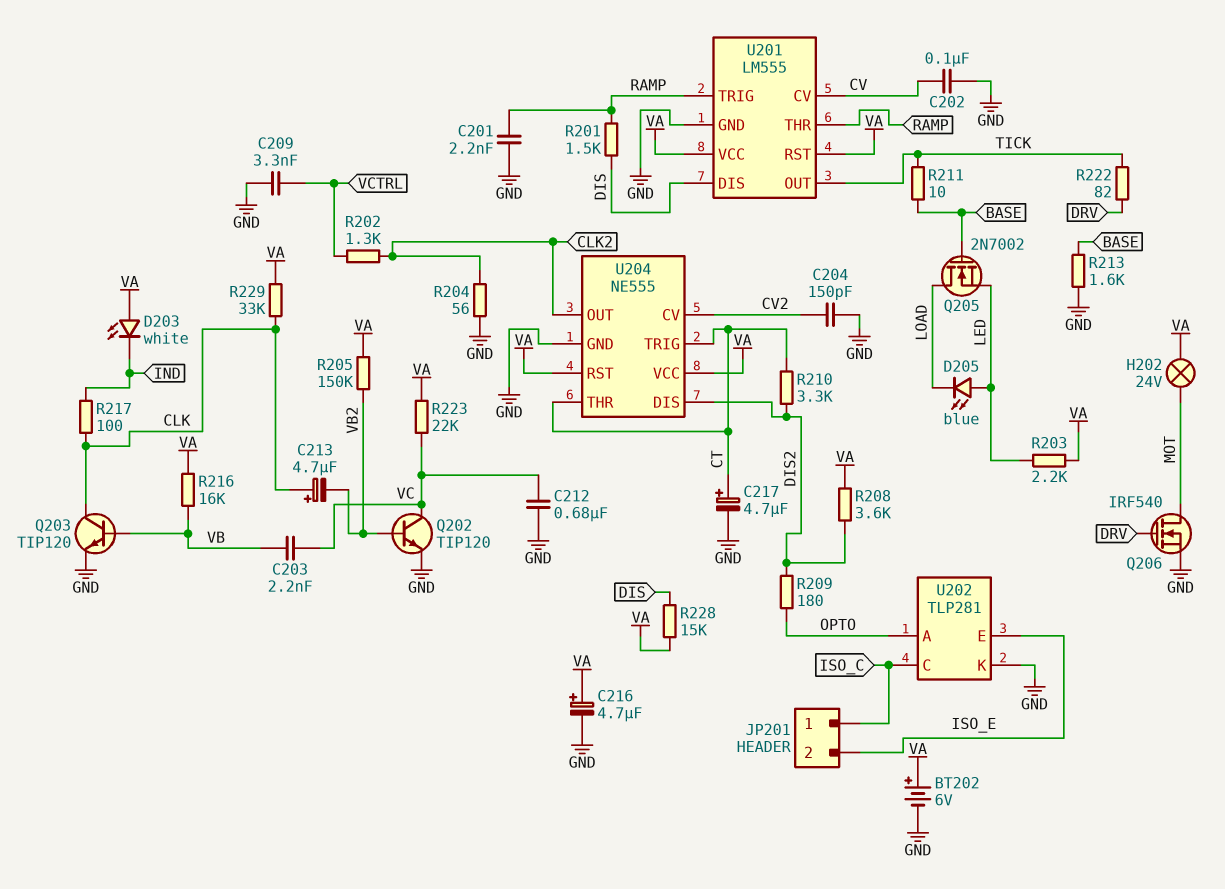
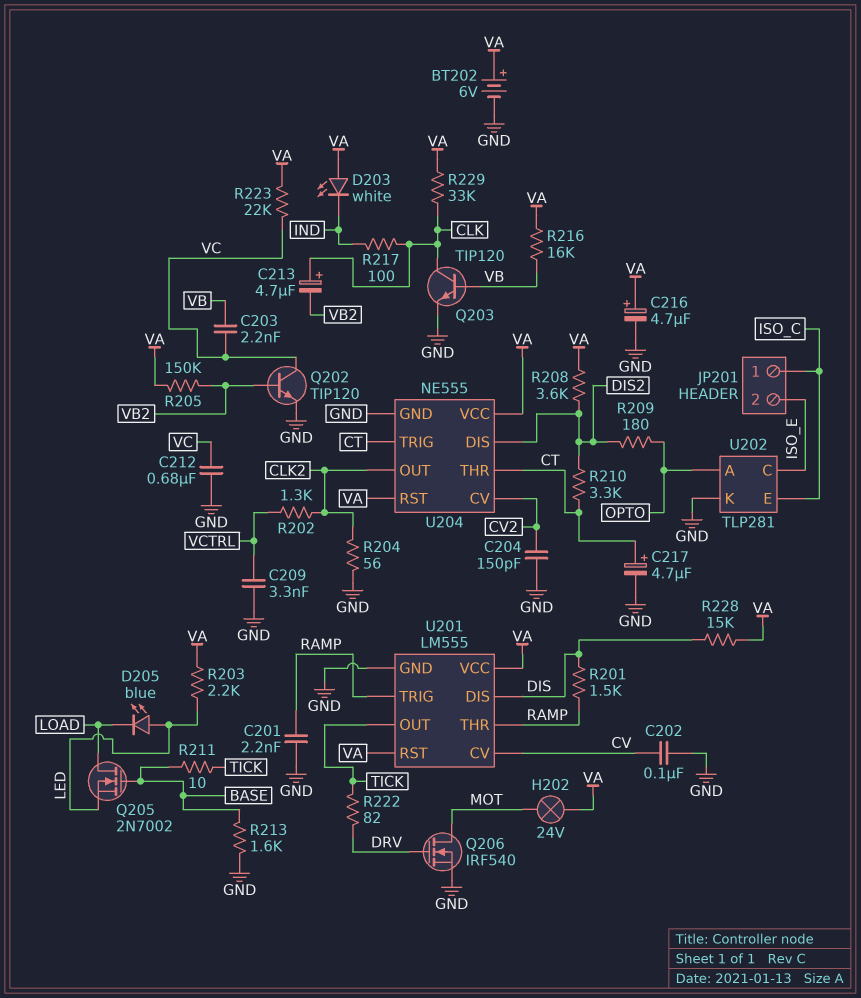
U202 pin C: ISO_C -> ISO_E
U202 pin E: ISO_E -> ISO_C

